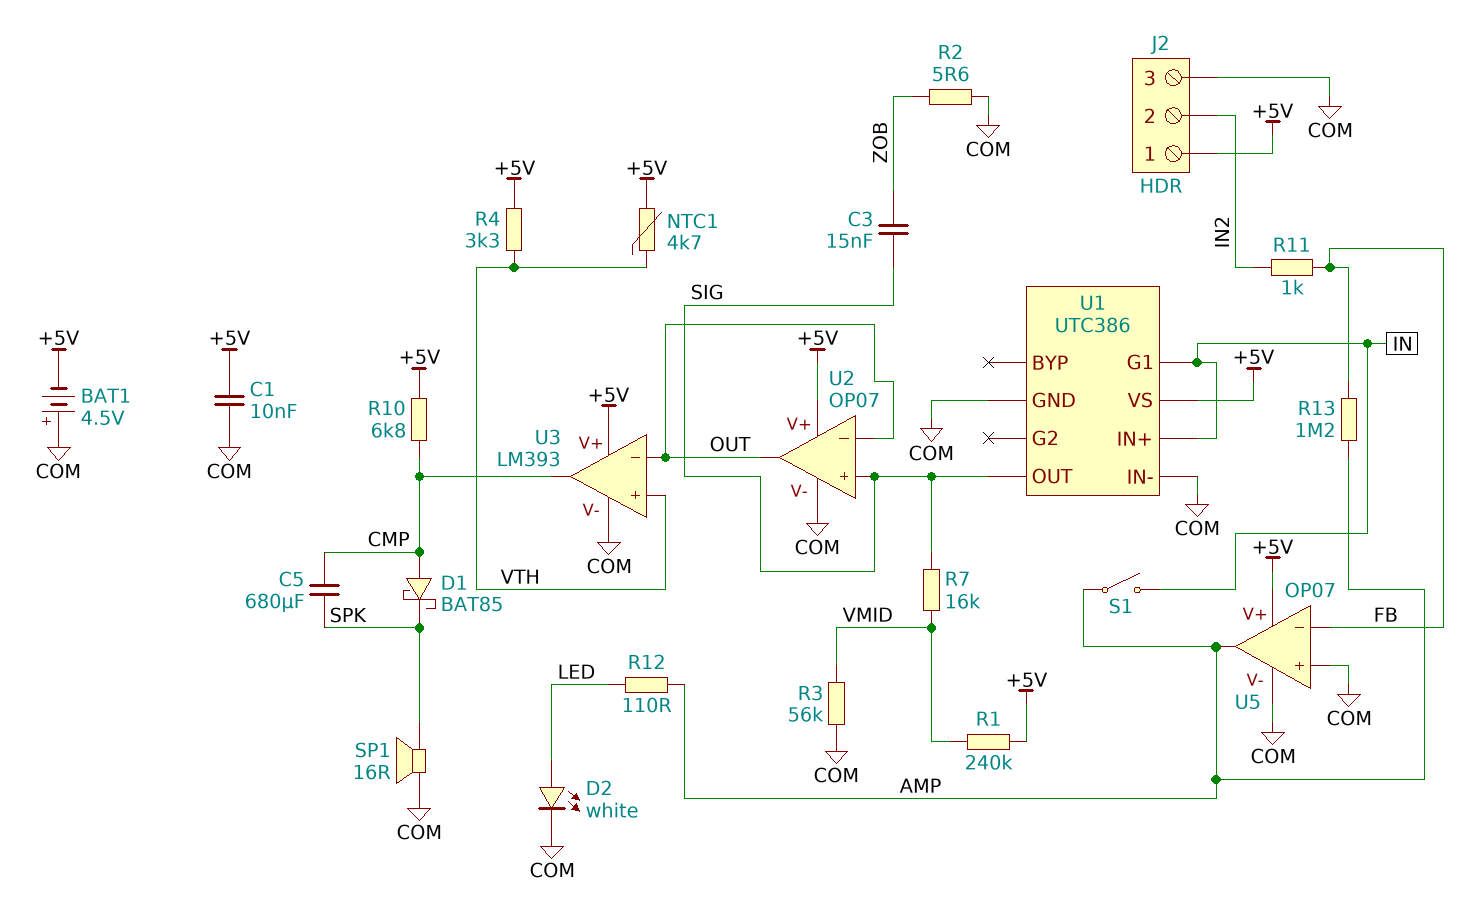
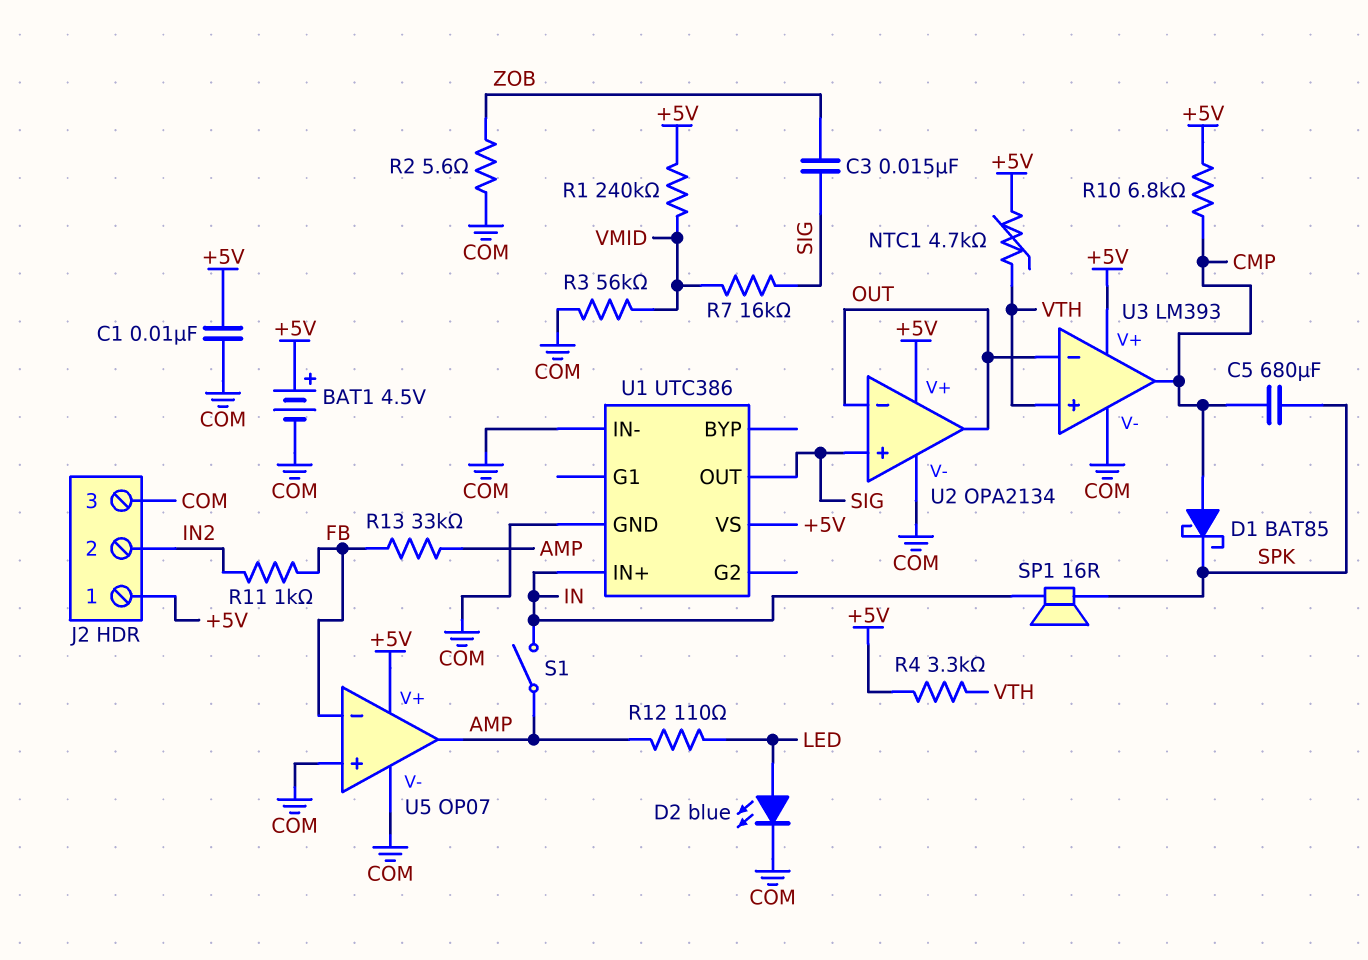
BAT1: 4.5V (plus COM, minus +5V) -> 4.5V (plus +5V, minus COM)
D2: LED white (A LED, K COM) -> LED blue (A LED, K COM)
R13: 1.2M (AMP, FB) -> 33k (AMP, FB)
SP1: speaker 16R (COM, SPK) -> speaker 16R (IN, SPK)
U1 pin G1: IN -> none
U2: OP07 -> OPA2134

